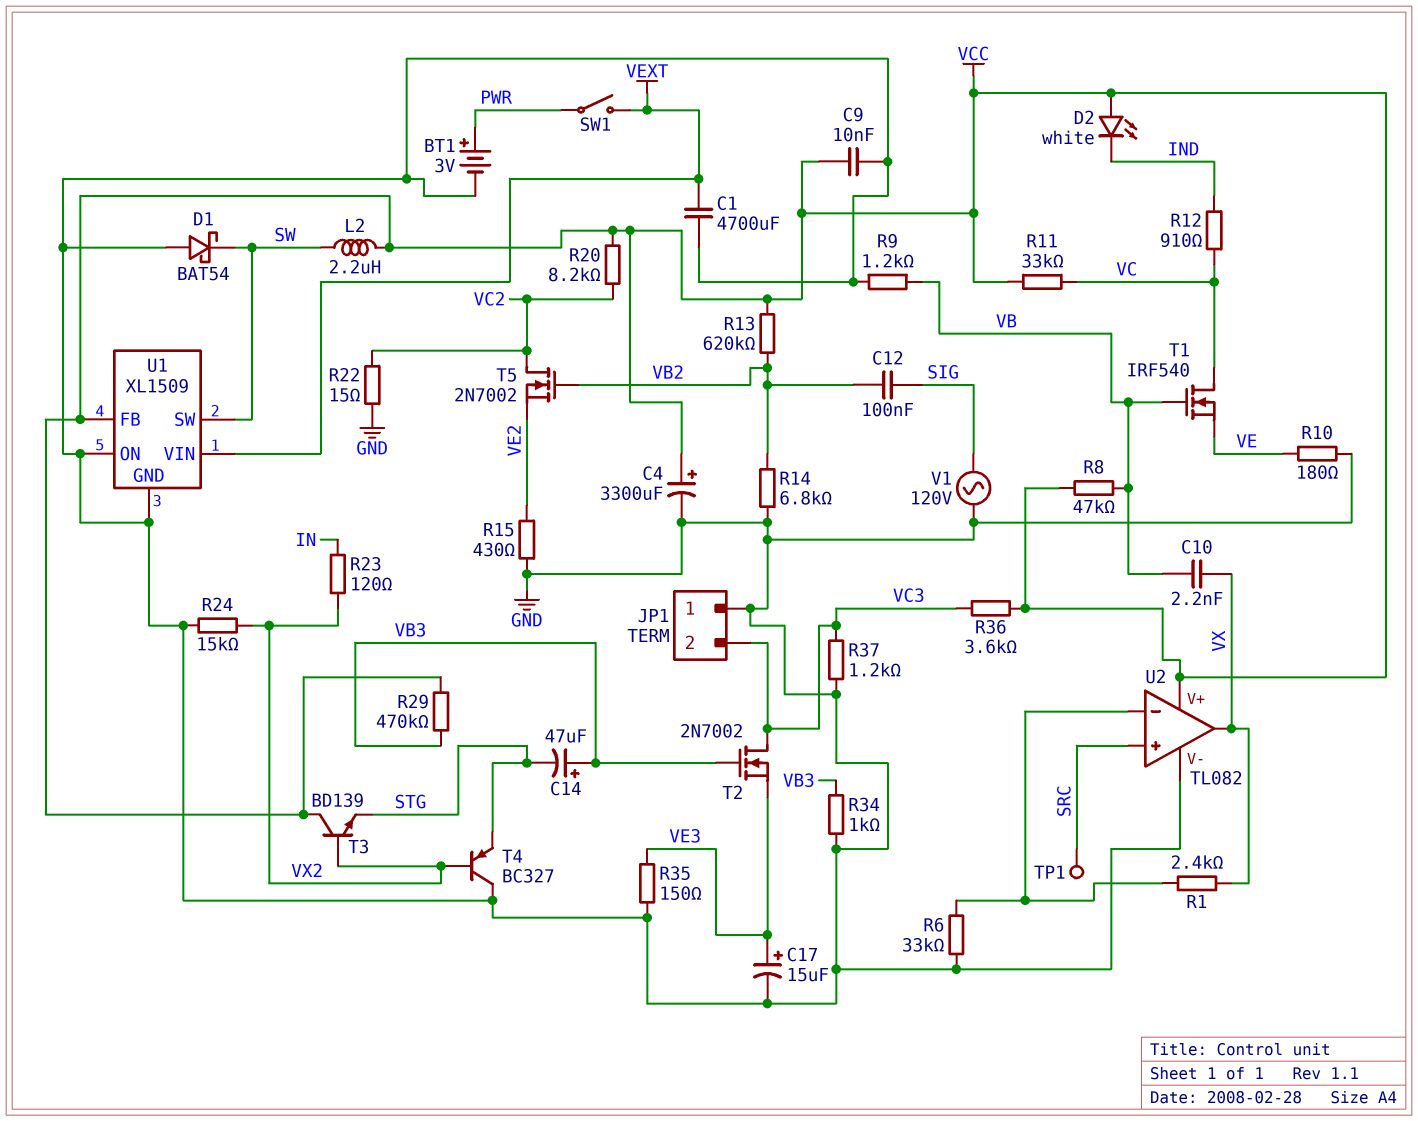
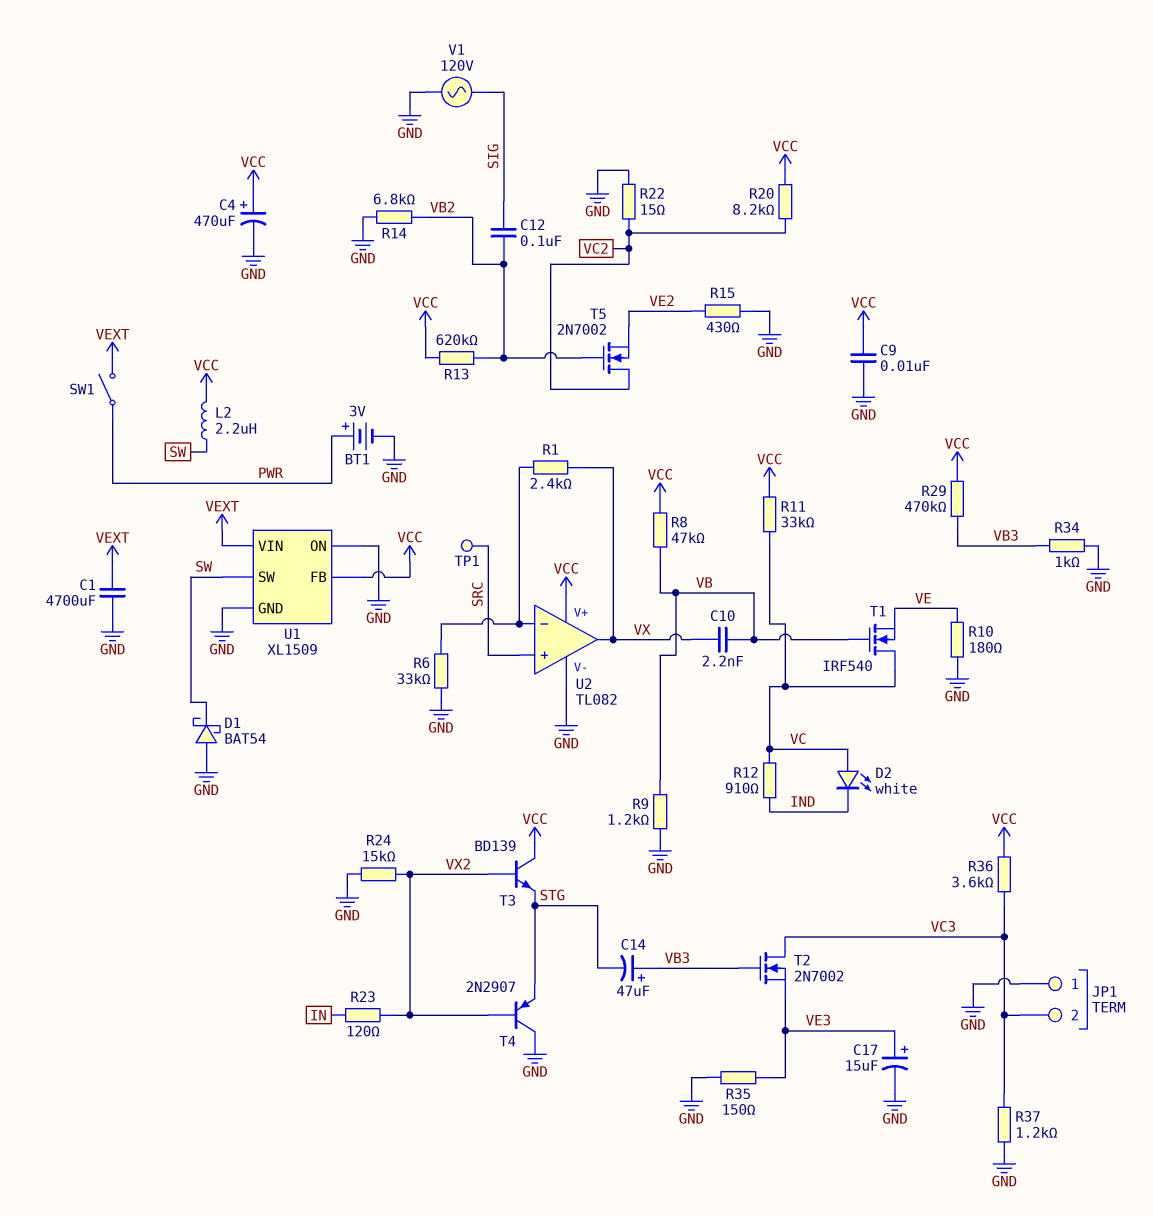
C4: 3300uF (plus VCC, minus GND) -> 470uF (plus VCC, minus GND)
D2: LED white (A VCC, K IND) -> LED white (A VC, K IND)
T4: PNP BC327 (B VX2, C GND, E STG) -> PNP 2N2907 (B VX2, C GND, E STG)

